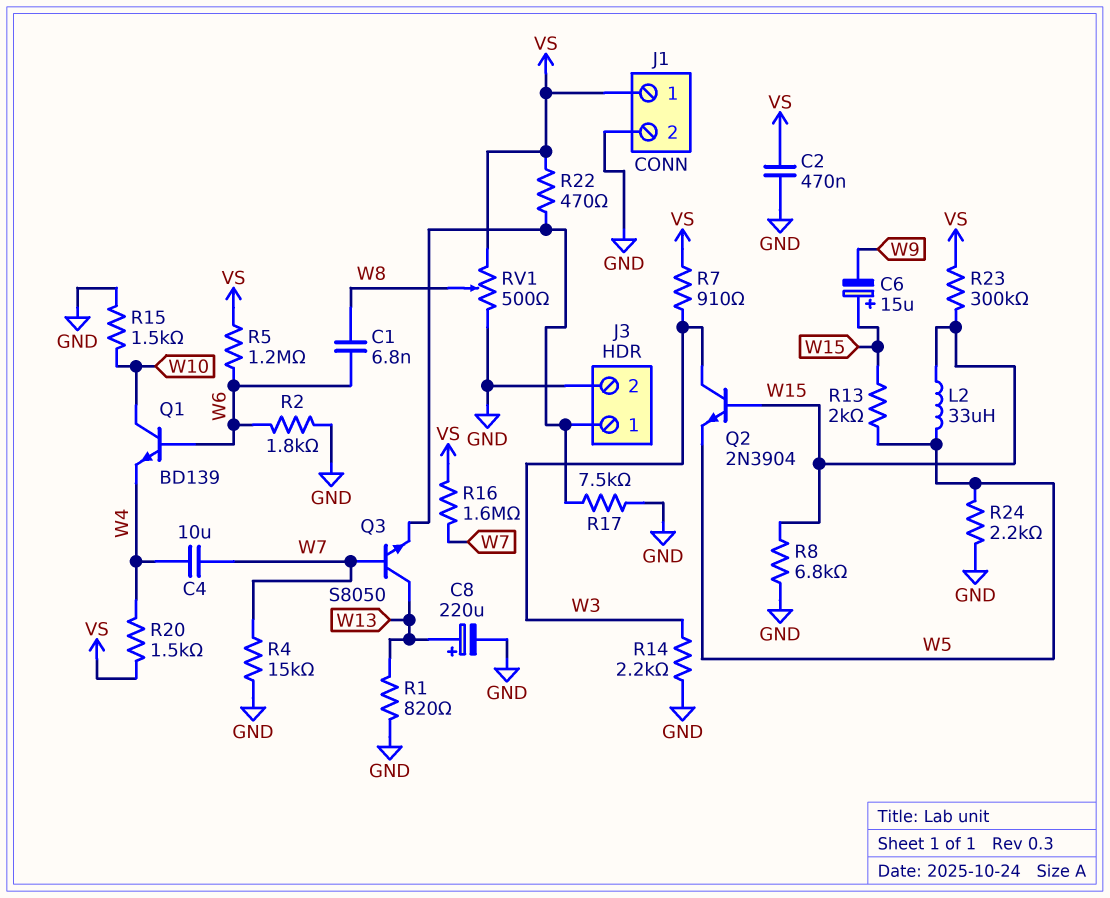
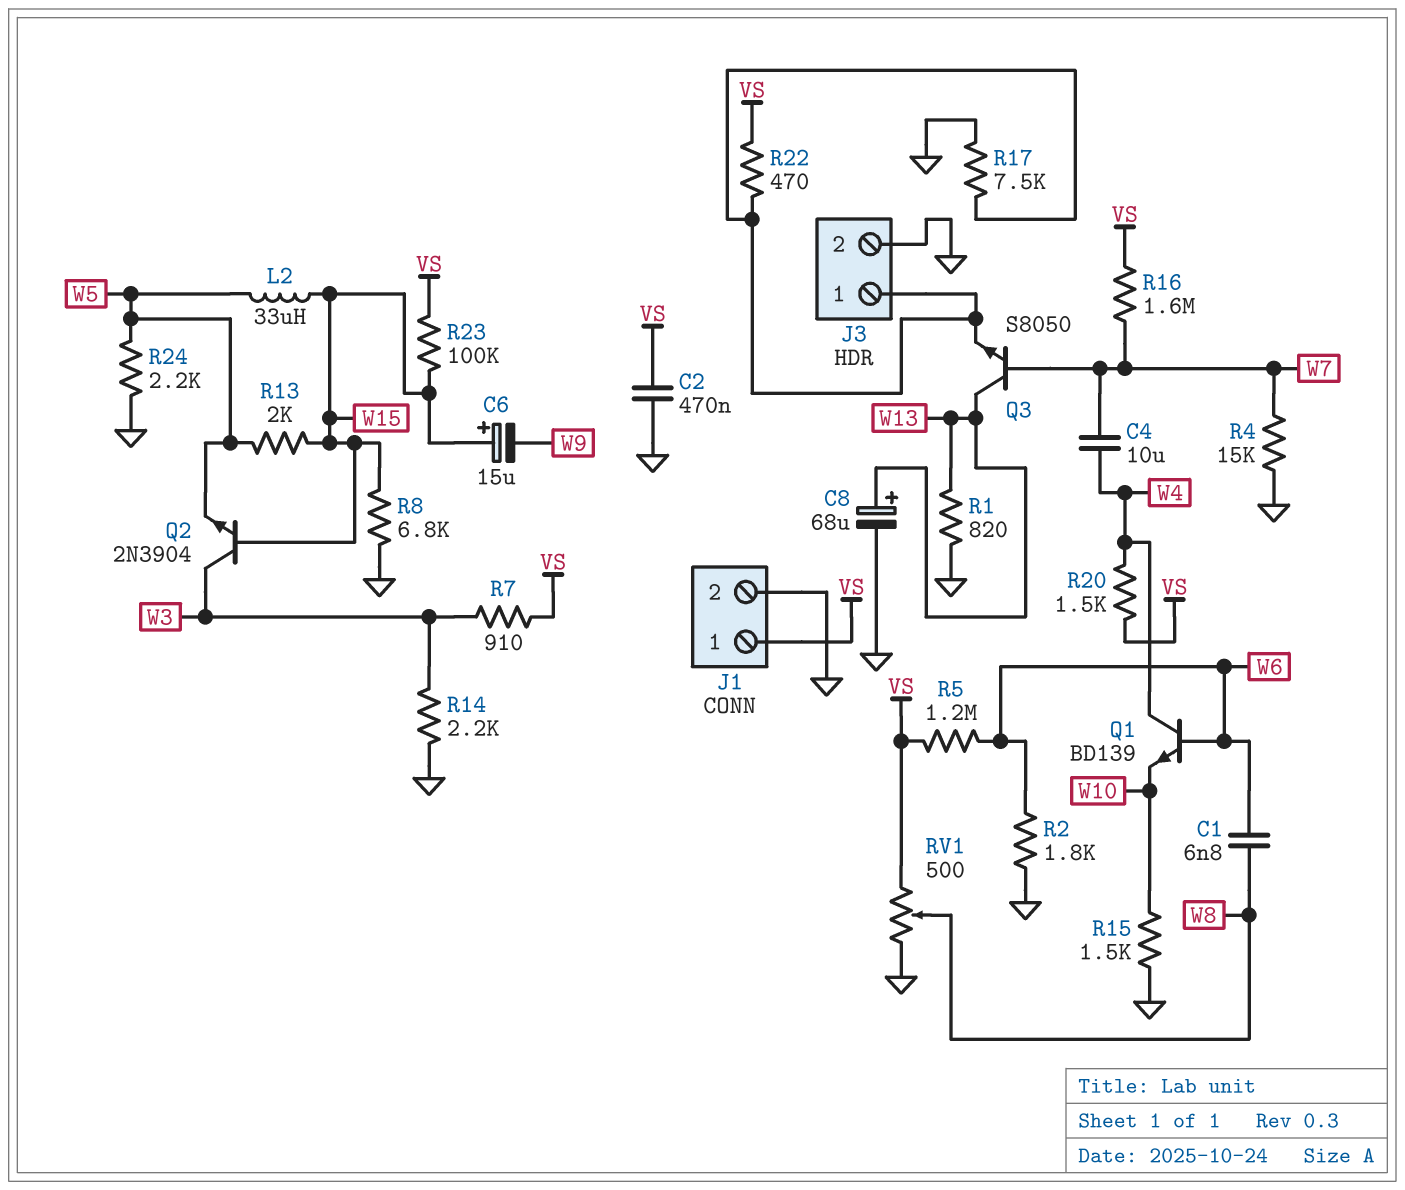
C8: 220uF (plus W13, minus GND) -> 68uF (plus W13, minus GND)
Q1: NPN BD139 (B W6, C W10, E W4) -> NPN BD139 (B W6, C W4, E W10)
R23: 300k (VS, W15) -> 100k (VS, W15)

